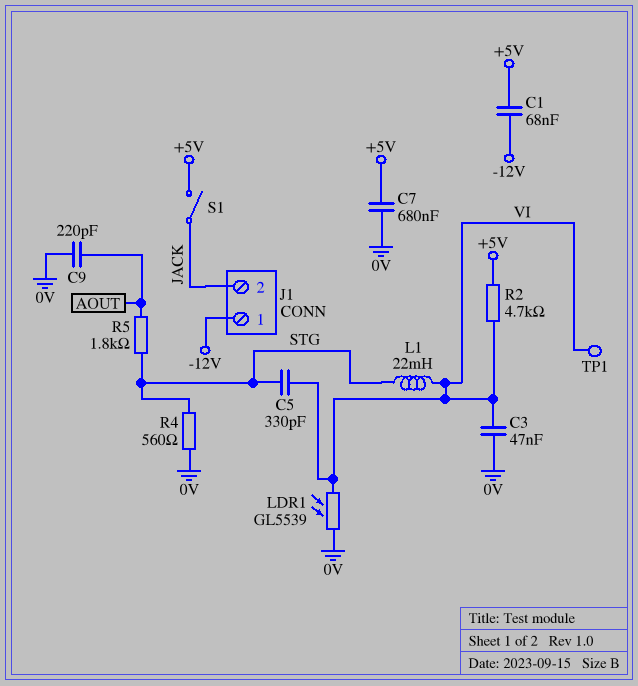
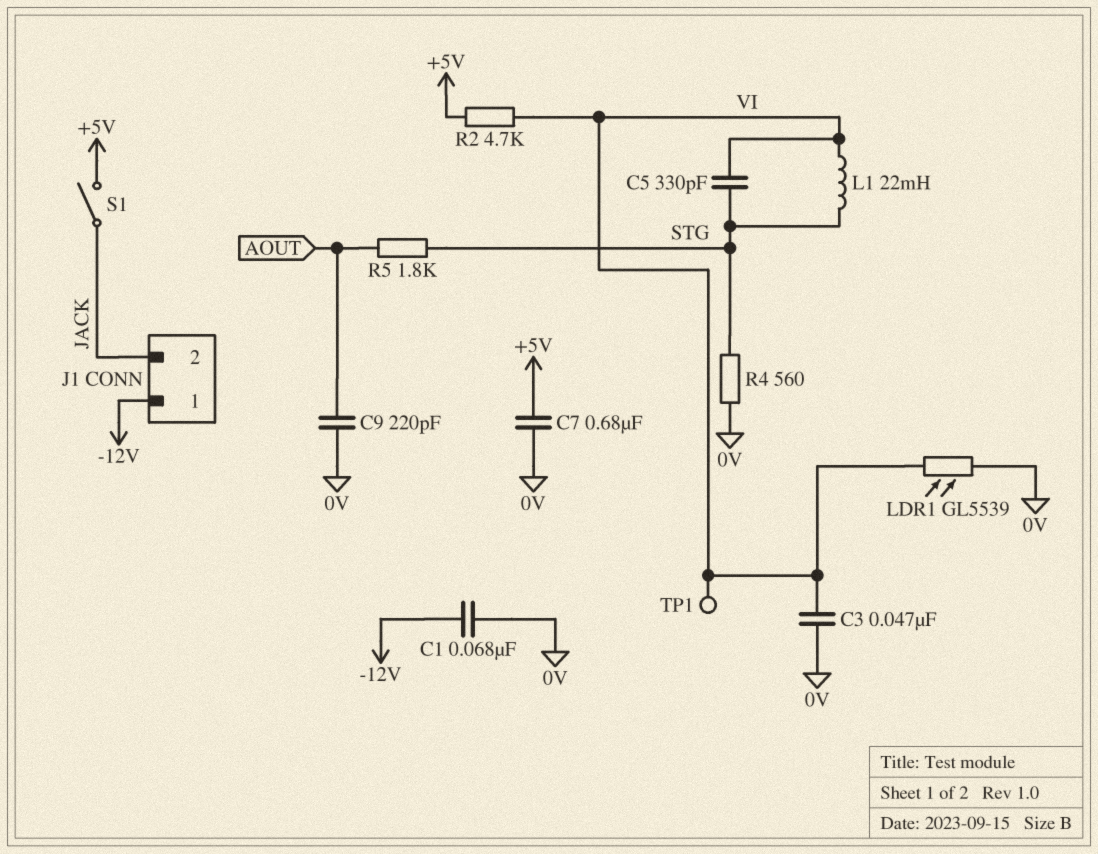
C1: 68nF (+5V, -12V) -> 68nF (-12V, 0V)

